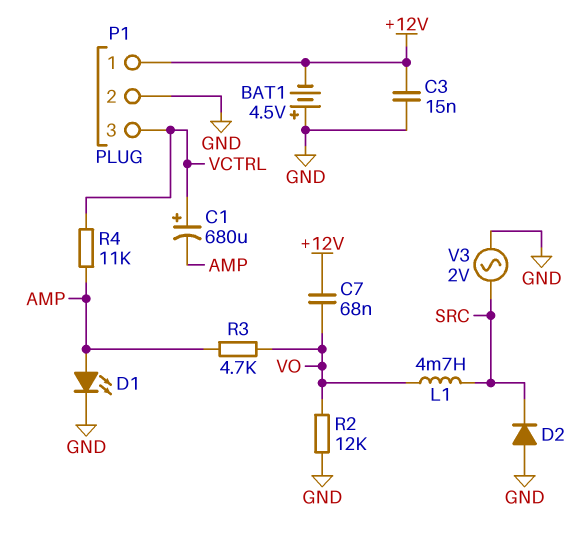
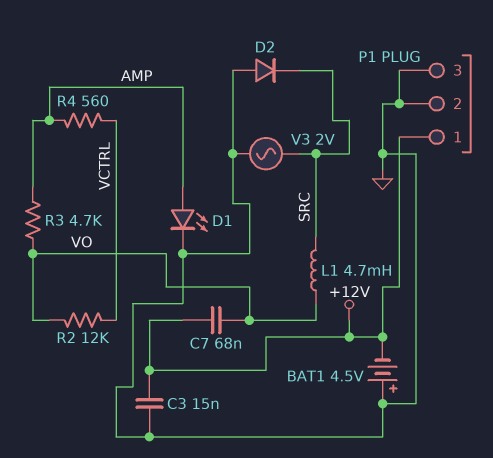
C1: 680uF (plus VCTRL, minus AMP) -> none
P1 pin 3: VCTRL -> GND
R2: 12k (GND, VO) -> 12k (VCTRL, VO)
R4: 11k (AMP, VCTRL) -> 560 (AMP, VCTRL)

